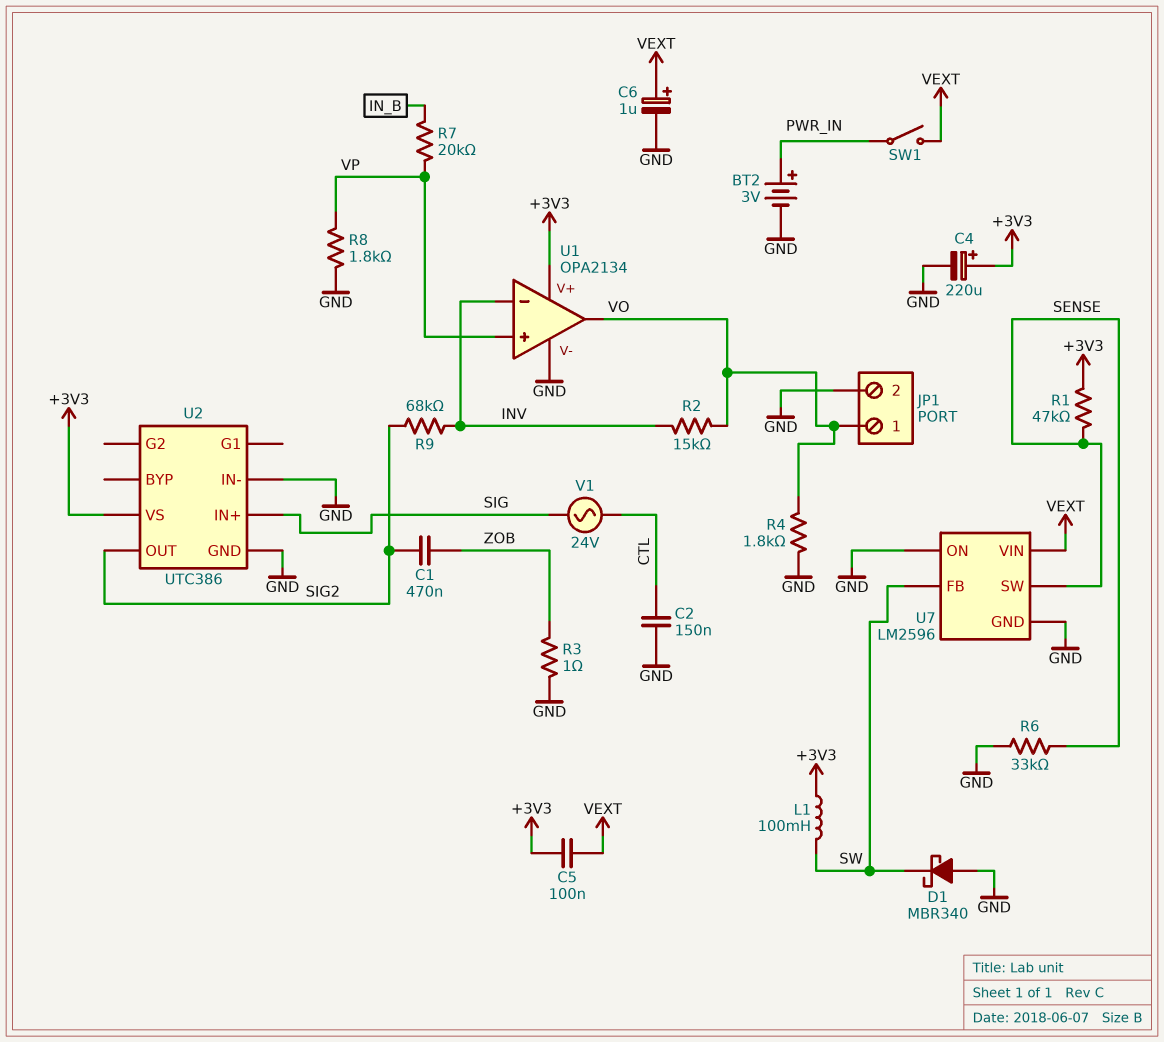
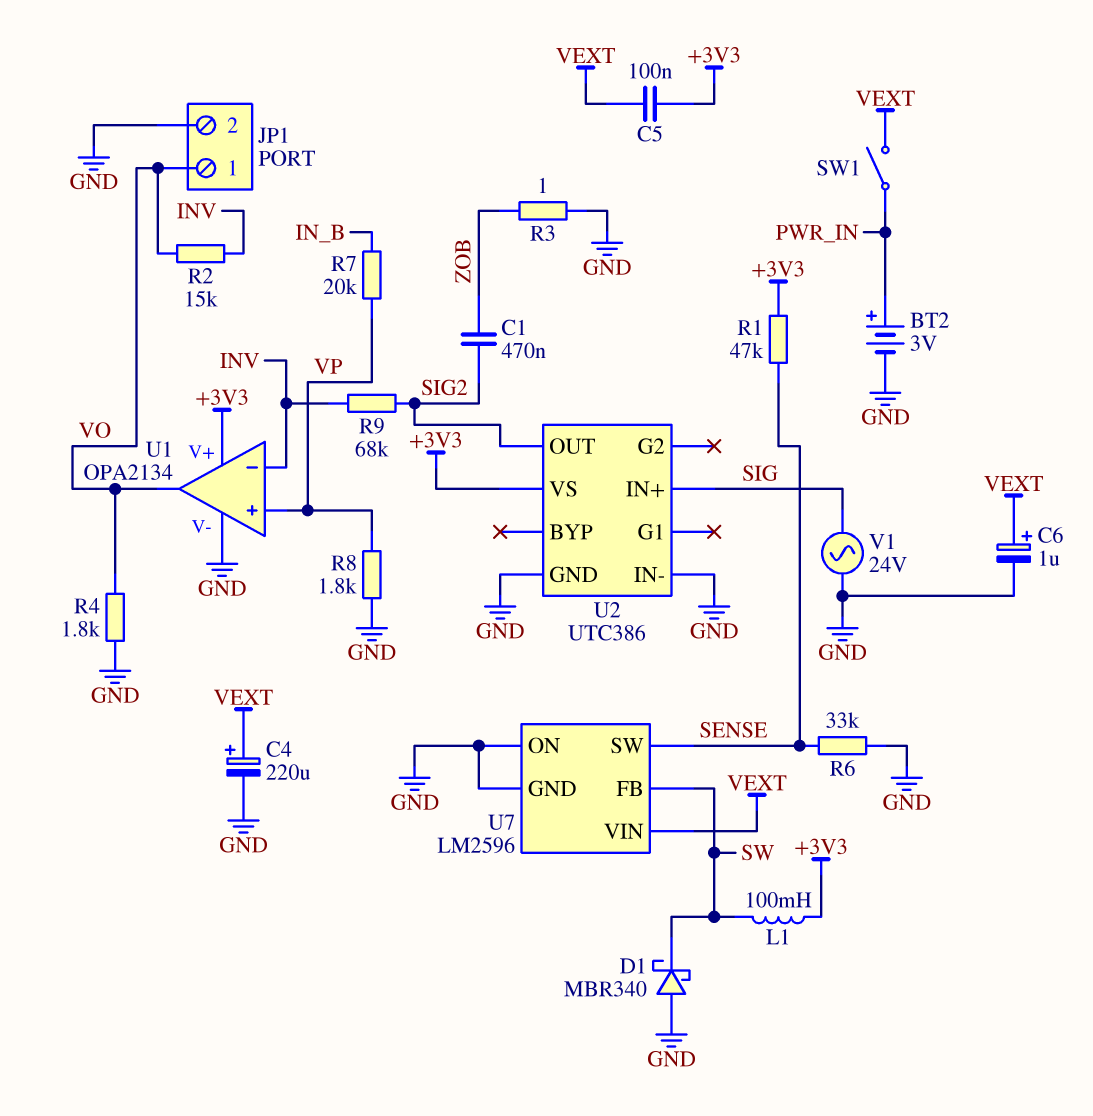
C2: 150nF (CTL, GND) -> none
C4: 220uF (plus +3V3, minus GND) -> 220uF (plus VEXT, minus GND)
V1: AC 24V (CTL, SIG) -> AC 24V (GND, SIG)

